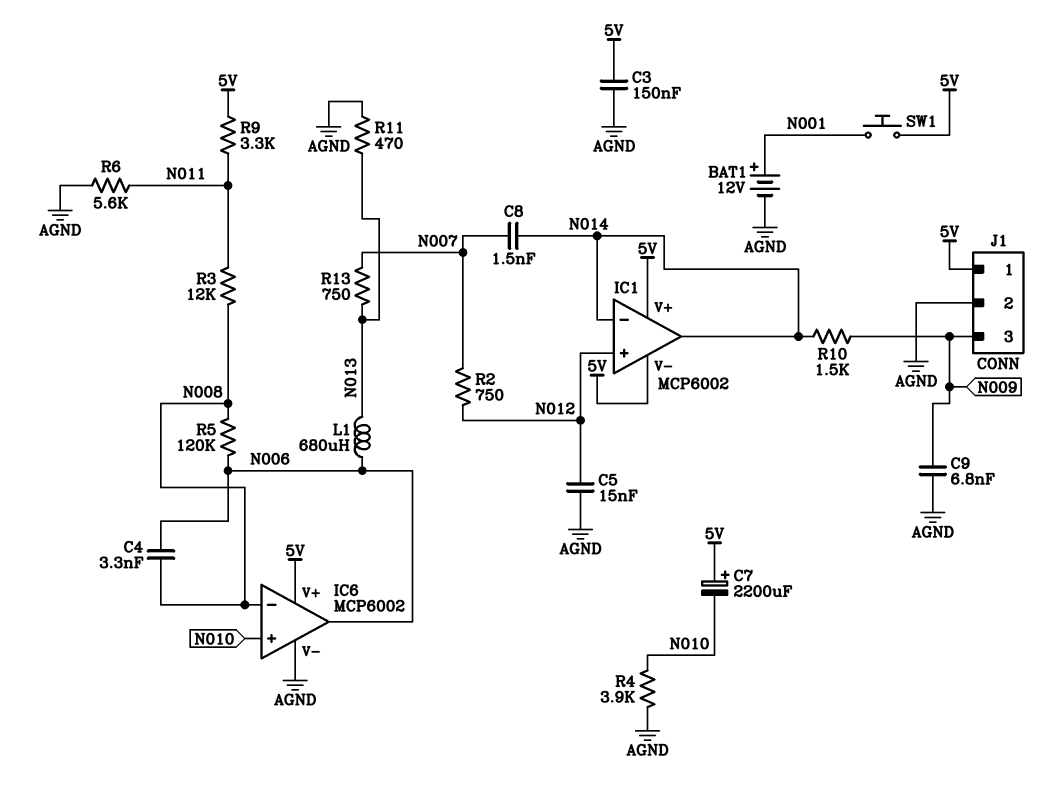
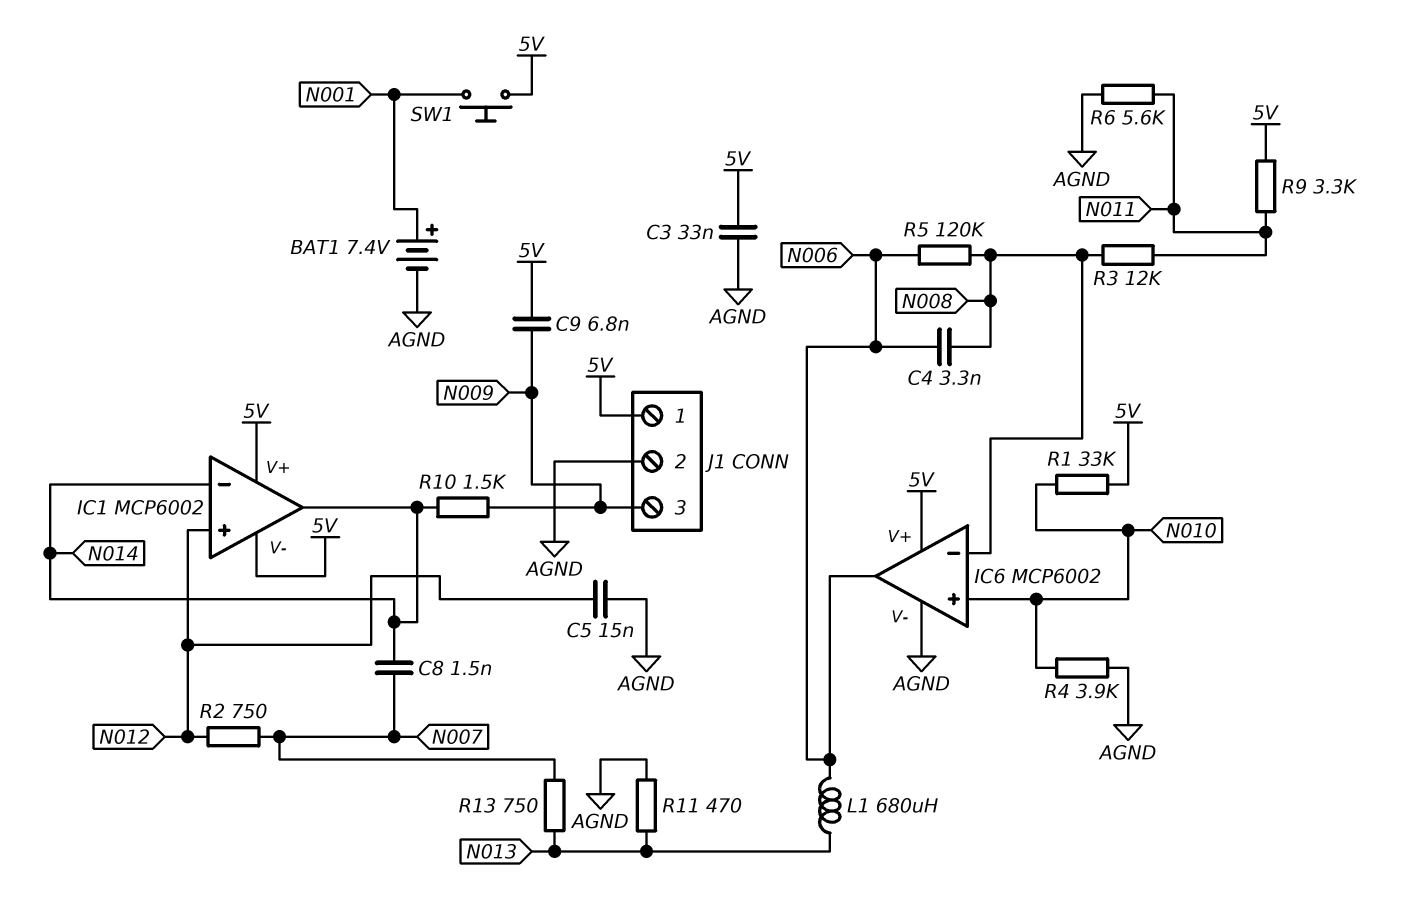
BAT1: 12V (plus N001, minus AGND) -> 7.4V (plus N001, minus AGND)
C3: 150nF (5V, AGND) -> 33nF (5V, AGND)
C7: 2200uF (plus 5V, minus N010) -> none
C9: 6.8nF (AGND, N009) -> 6.8nF (5V, N009)
R1: none -> 33k (5V, N010)

